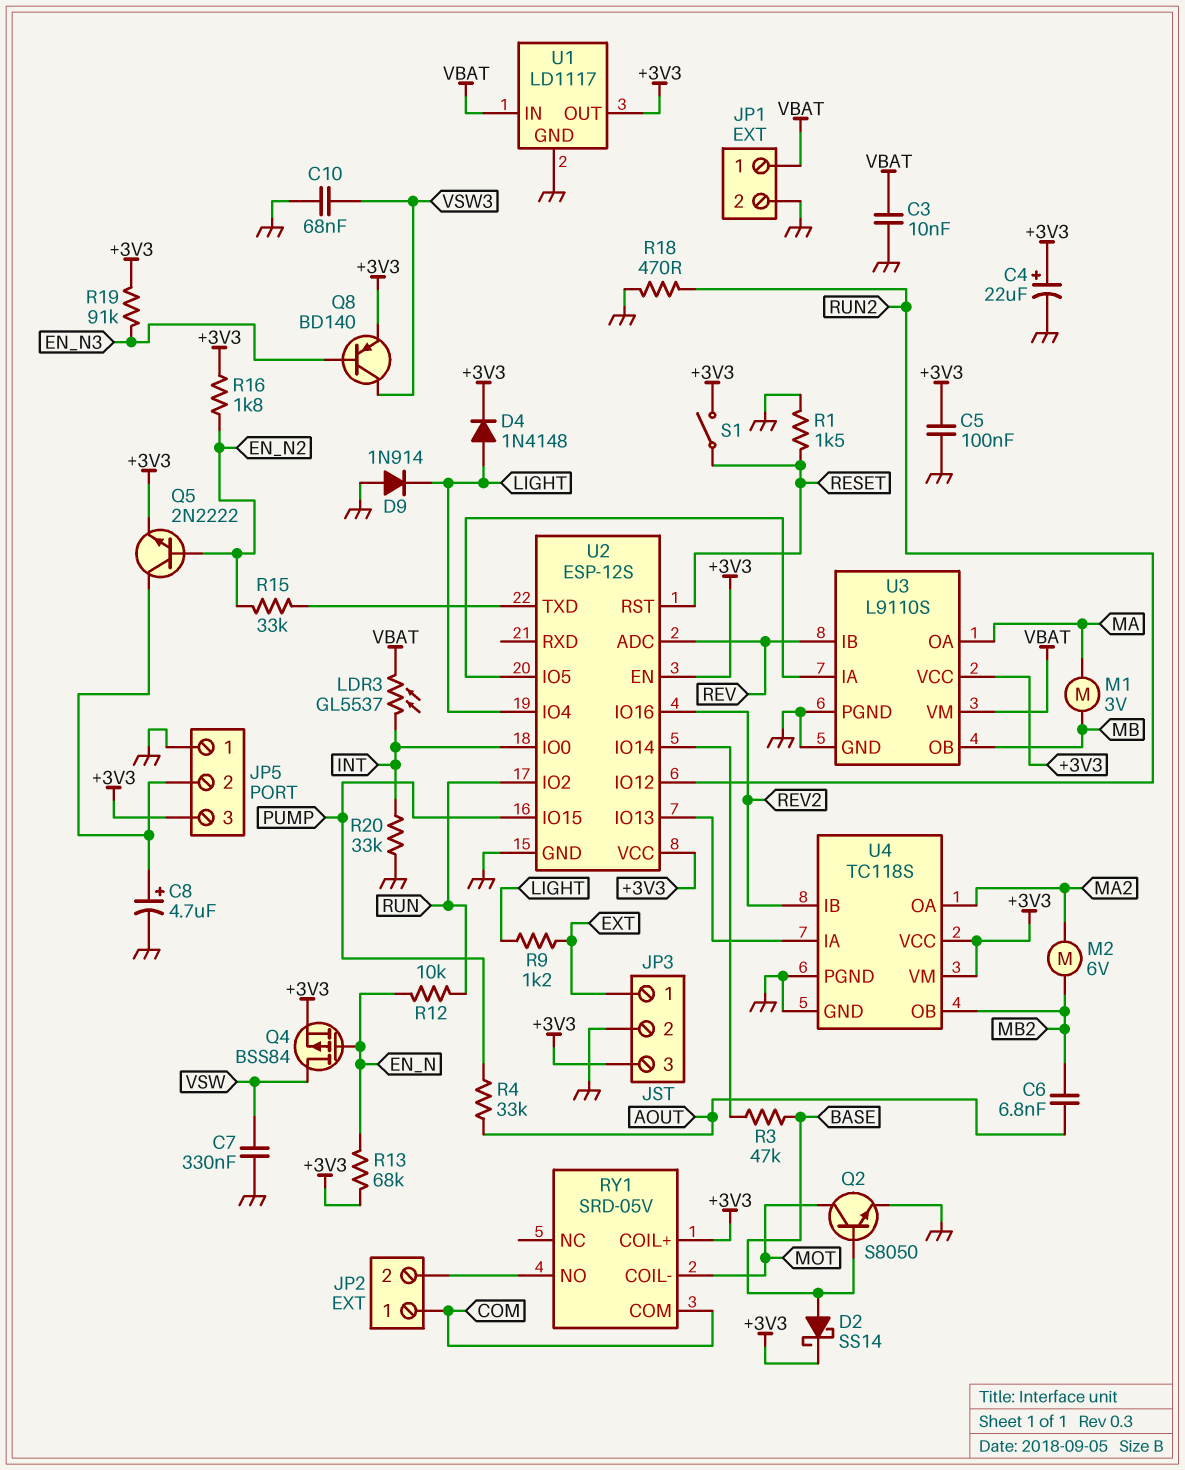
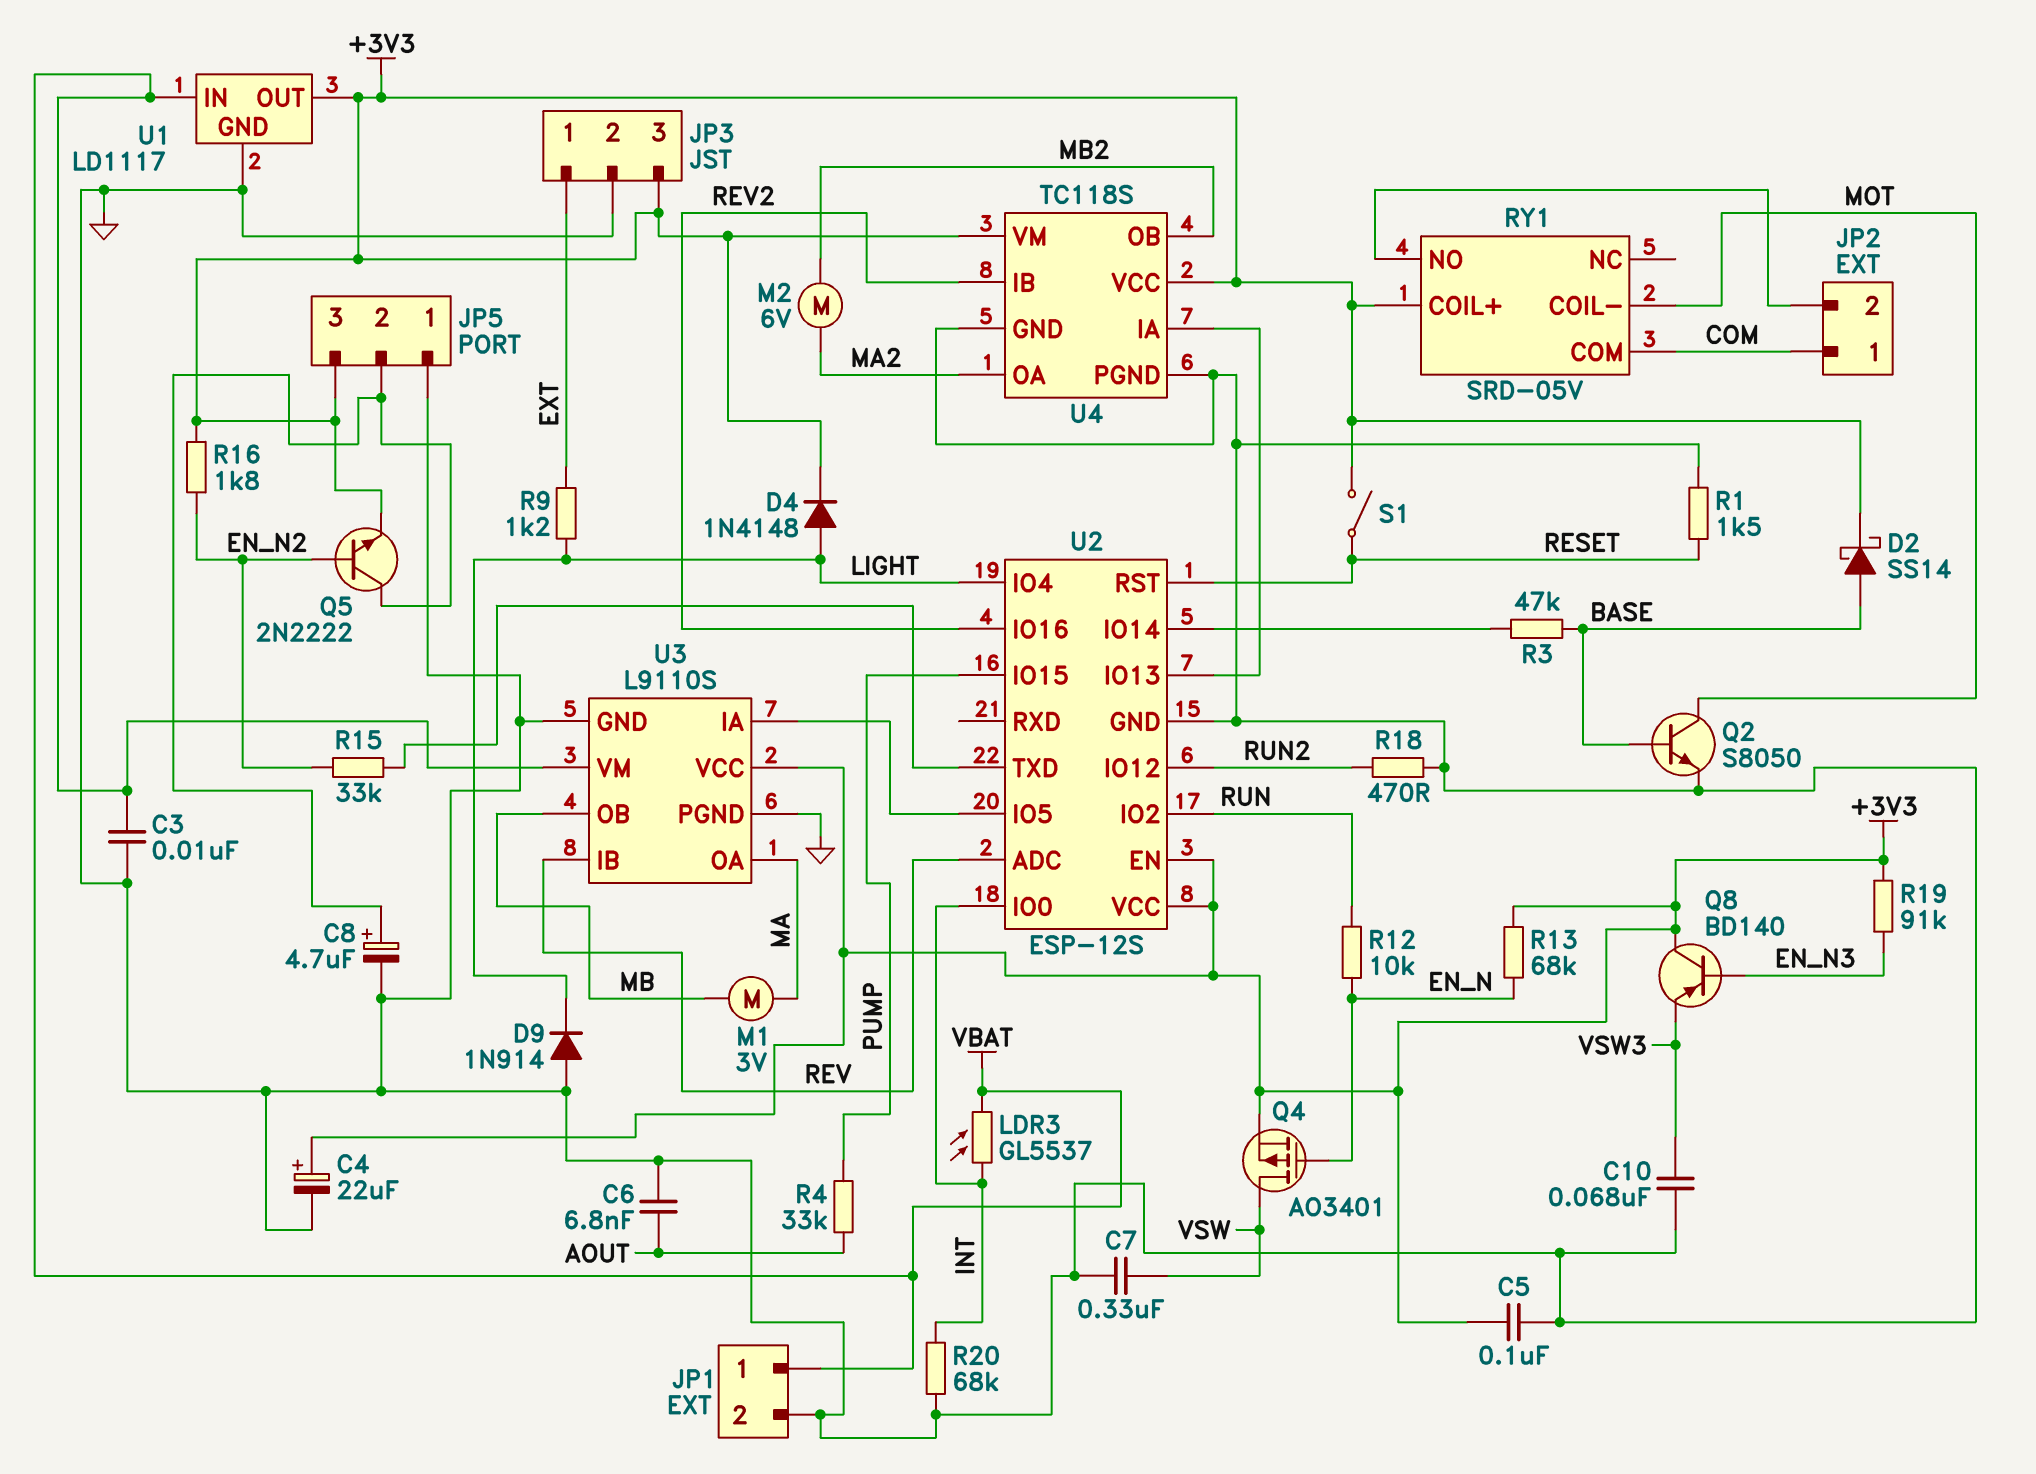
C6: 6.8nF (AOUT, MB2) -> 6.8nF (AOUT, GND)
Q4: PMOS BSS84 (G EN_N, D VSW, S +3V3) -> PMOS AO3401 (G EN_N, D VSW, S +3V3)
Q8: PNP BD140 (B EN_N3, C VSW3, E +3V3) -> PNP BD140 (B EN_N3, C +3V3, E VSW3)
R20: 33k (GND, INT) -> 68k (GND, INT)

